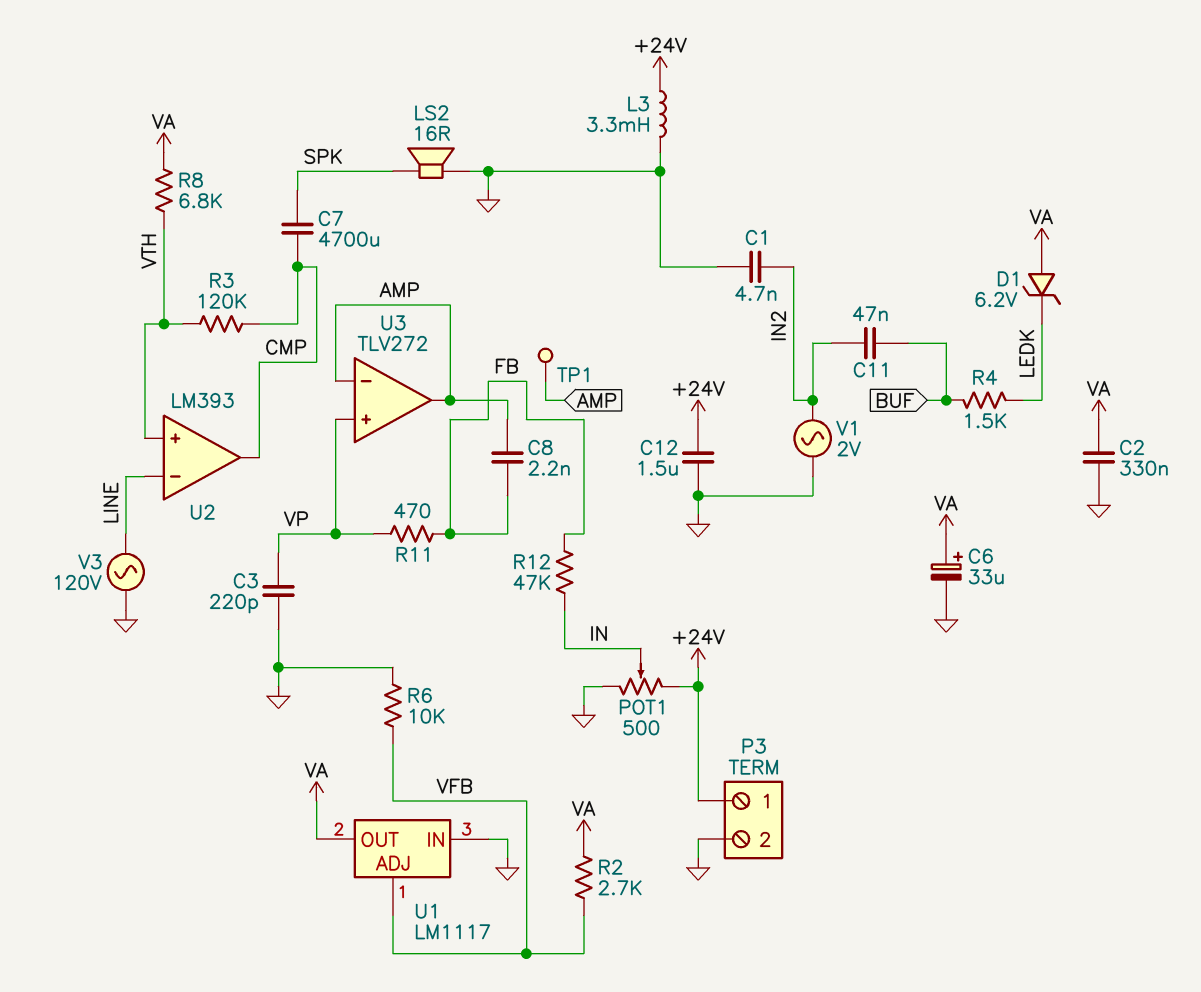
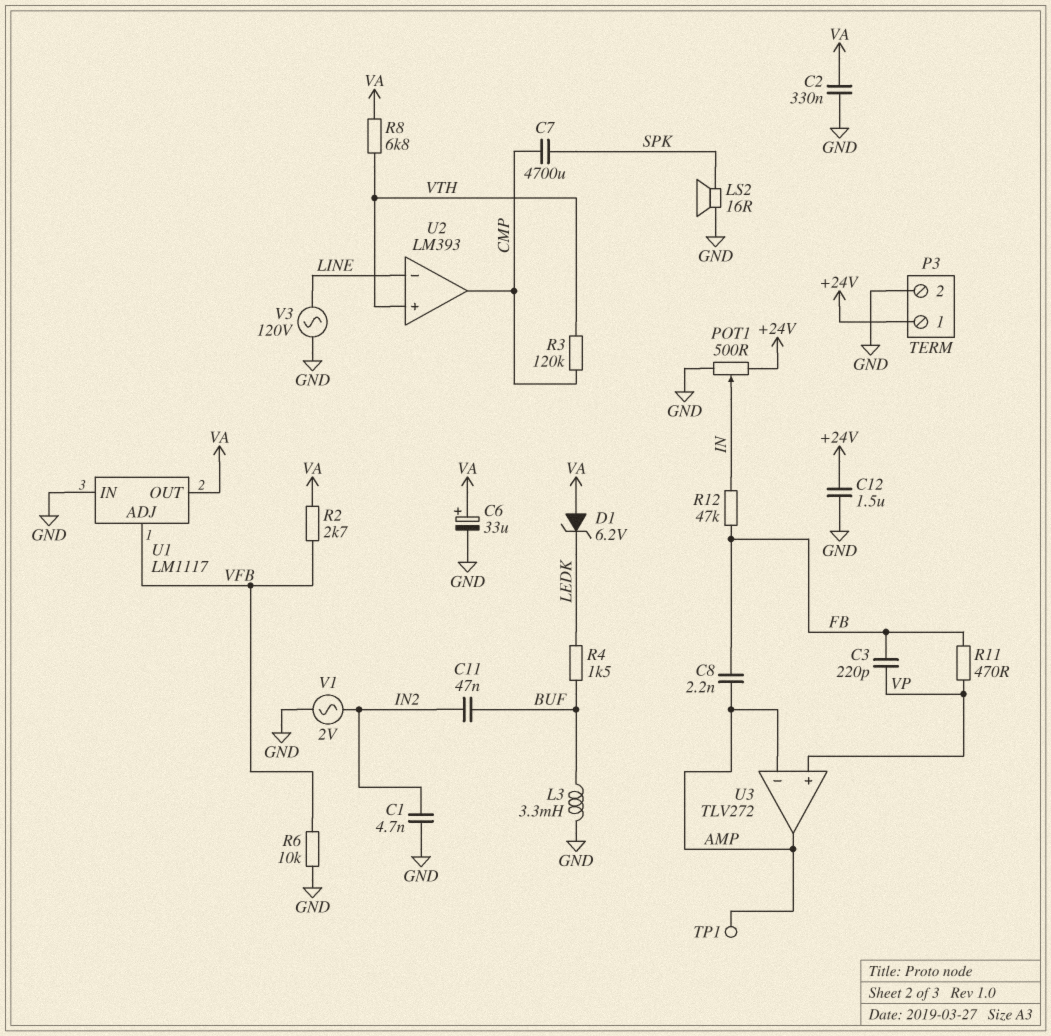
C3: 220pF (GND, VP) -> 220pF (FB, VP)
L3: 3.3mH (+24V, GND) -> 3.3mH (BUF, GND)

